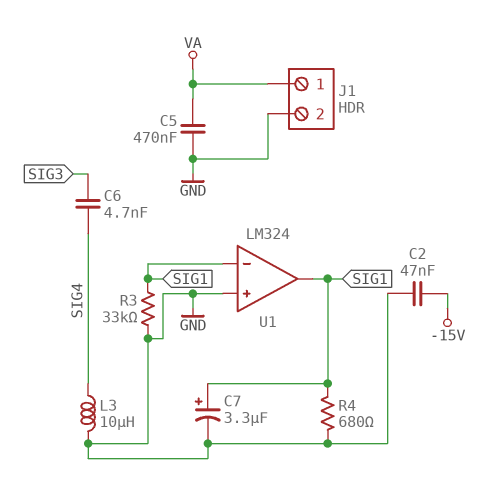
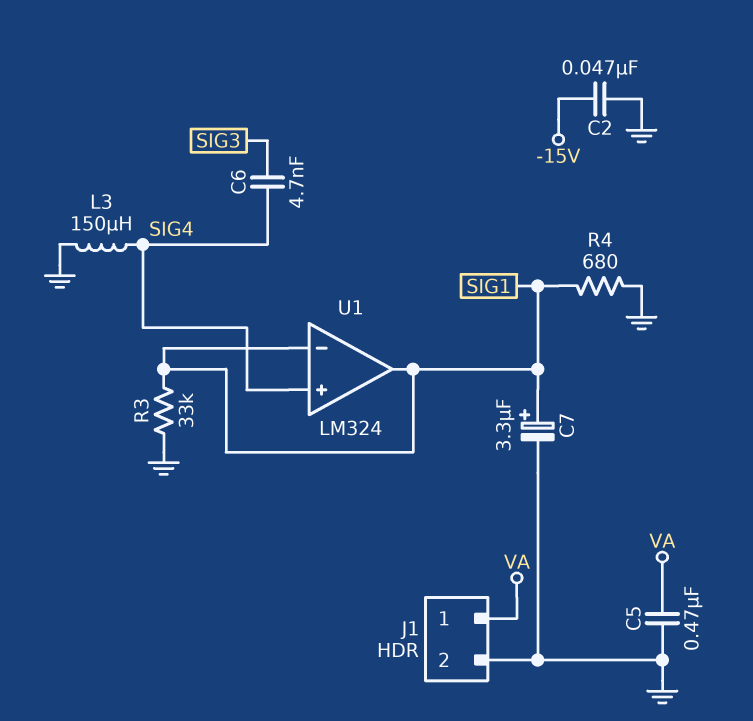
L3: 10uH (GND, SIG4) -> 150uH (GND, SIG4)
U1 pin in+: GND -> SIG4

